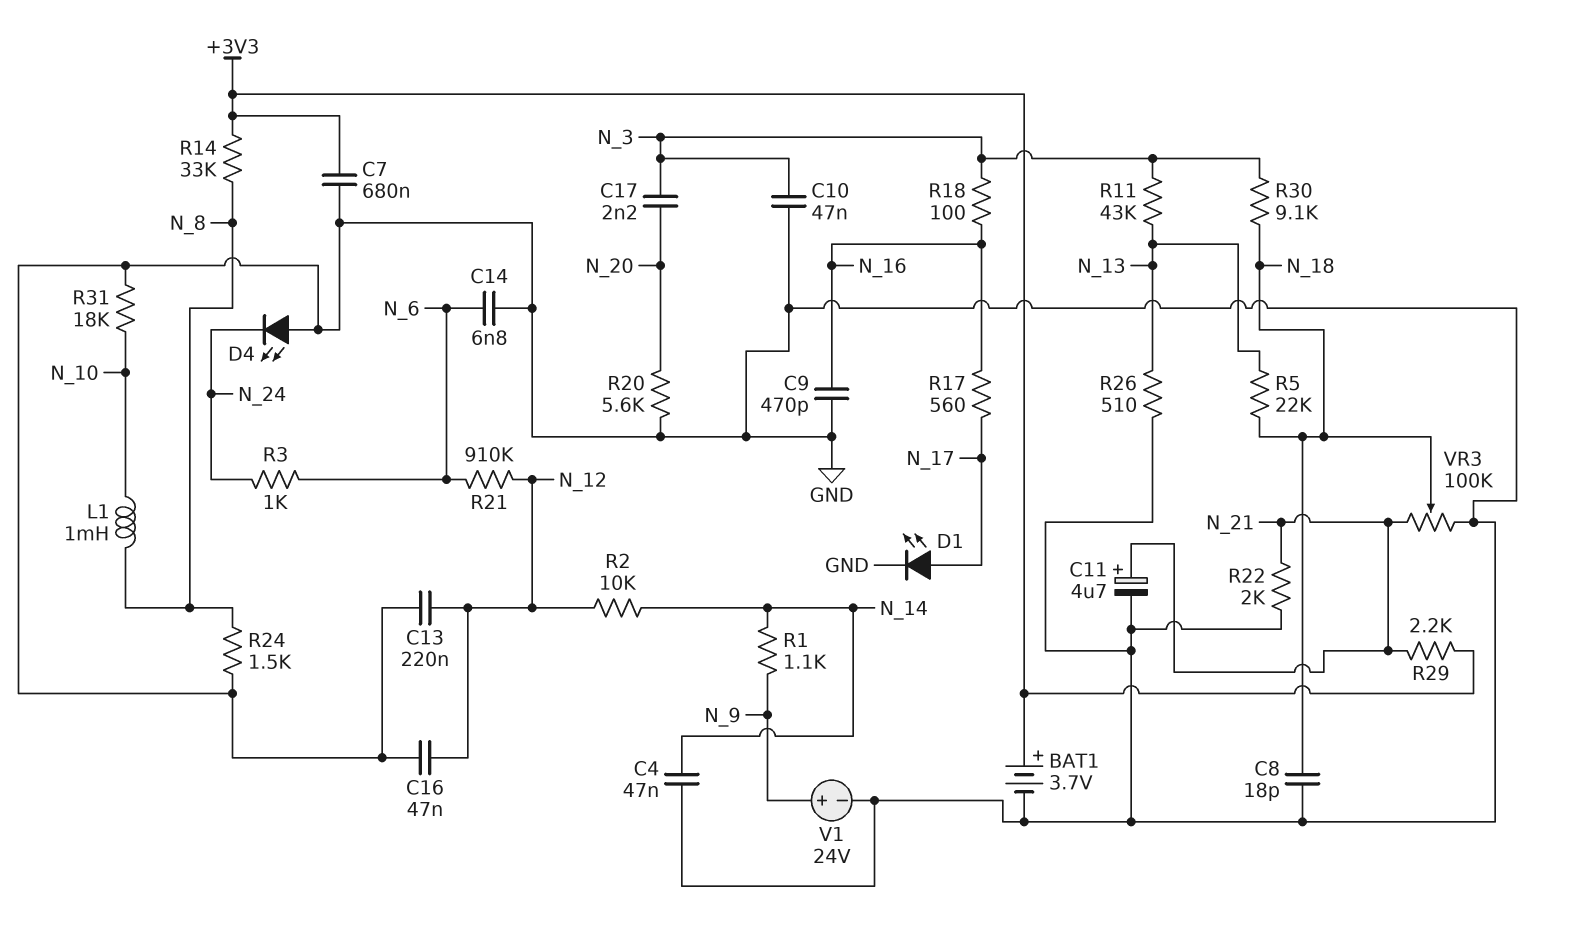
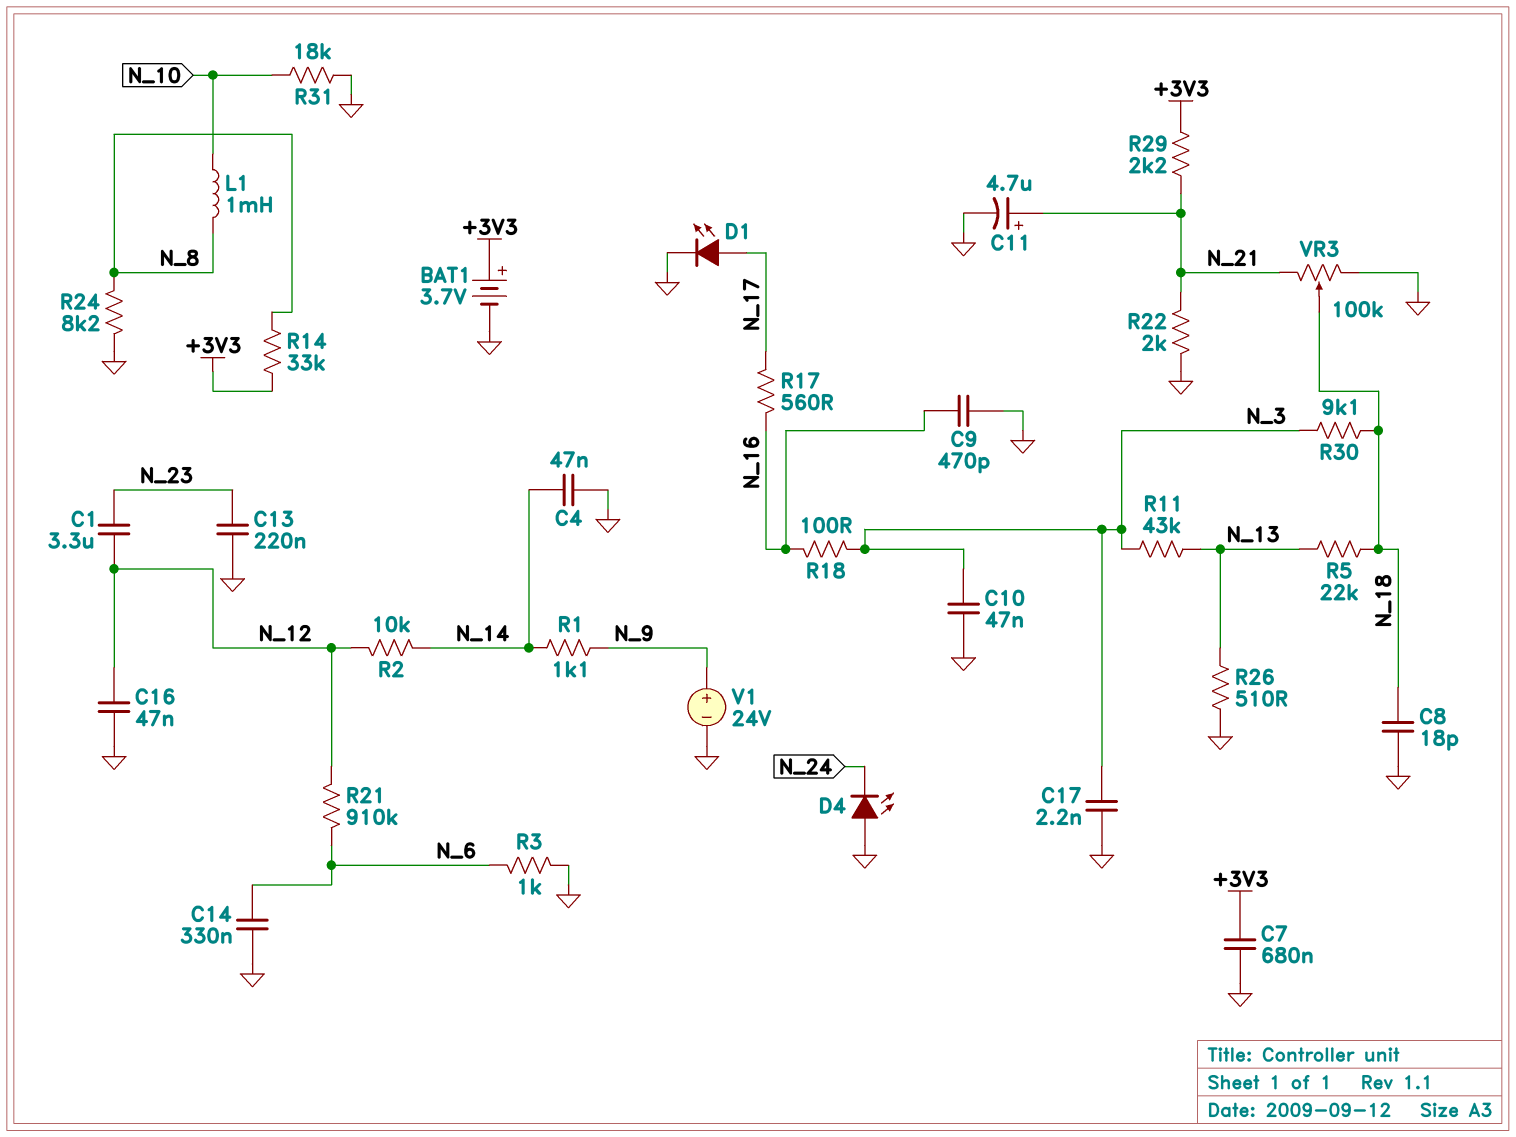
C1: none -> 3.3uF (N_12, N_23)
C13: 220nF (GND, N_12) -> 220nF (GND, N_23)
C14: 6.8nF (GND, N_6) -> 330nF (GND, N_6)
C17: 2.2nF (N_3, N_20) -> 2.2nF (GND, N_3)
R3: 1k (N_6, N_24) -> 1k (GND, N_6)
R20: 5.6k (GND, N_20) -> none
R24: 1.5k (GND, N_8) -> 8.2k (GND, N_8)

